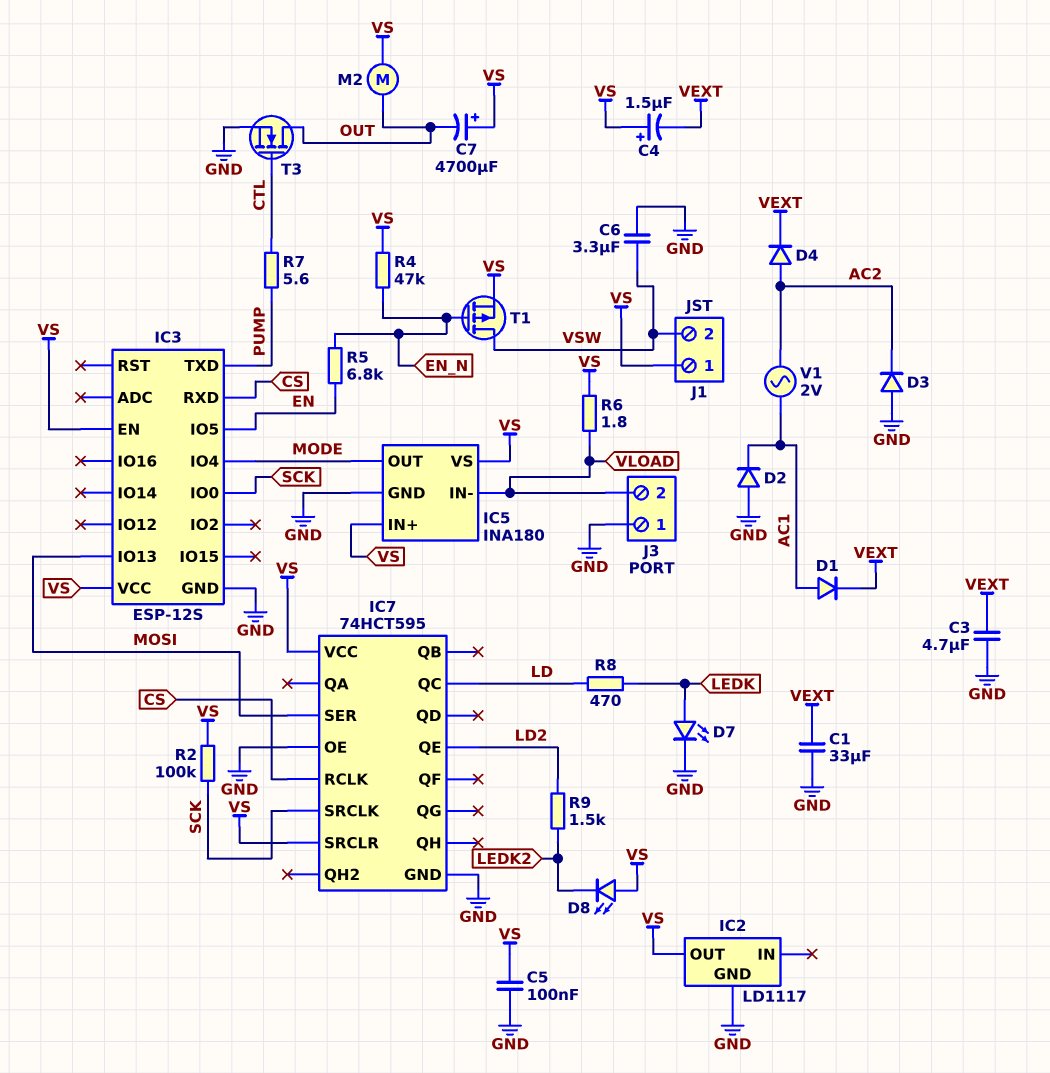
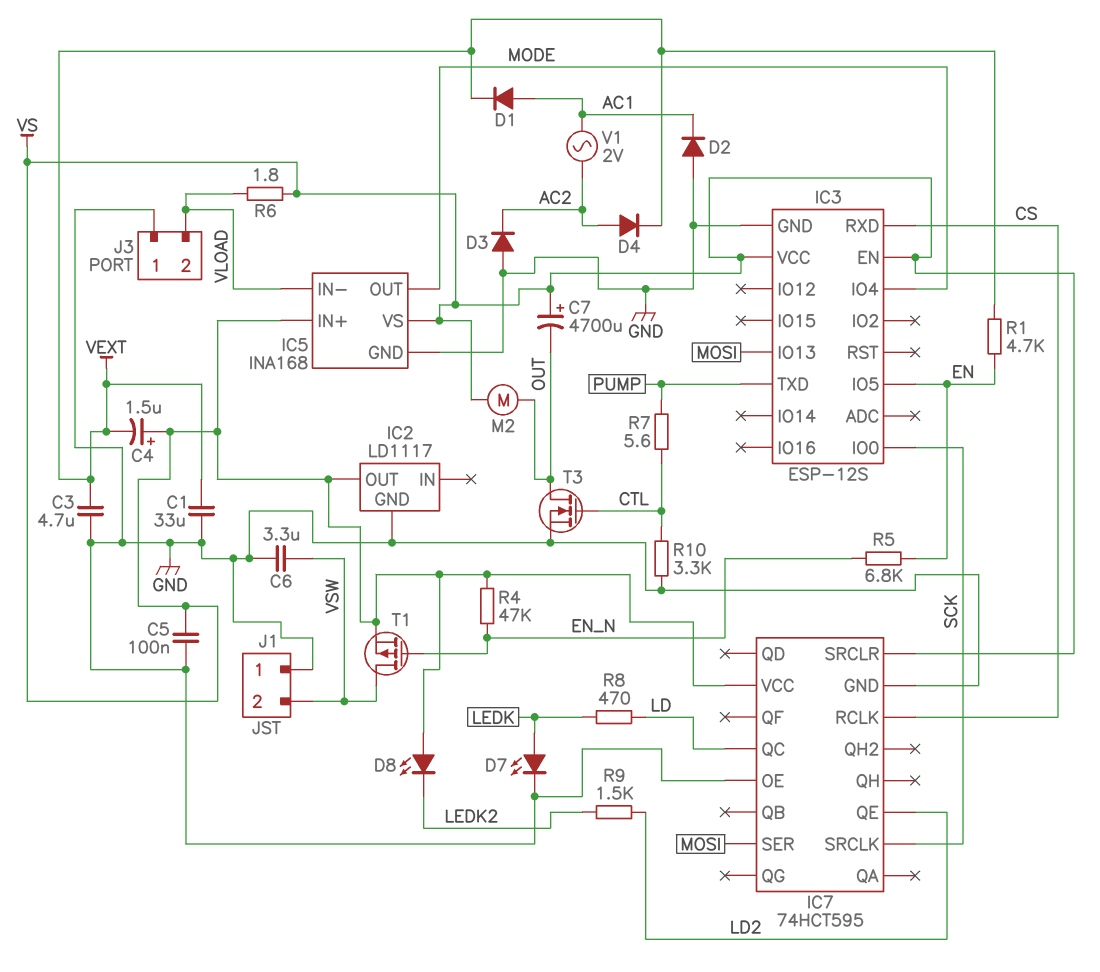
IC5: INA180 -> INA168
J1 pin 1: VS -> GND
R1: none -> 4.7k (EN, VEXT)
R2: 100k (SCK, VS) -> none
R10: none -> 3.3k (CTL, GND)

